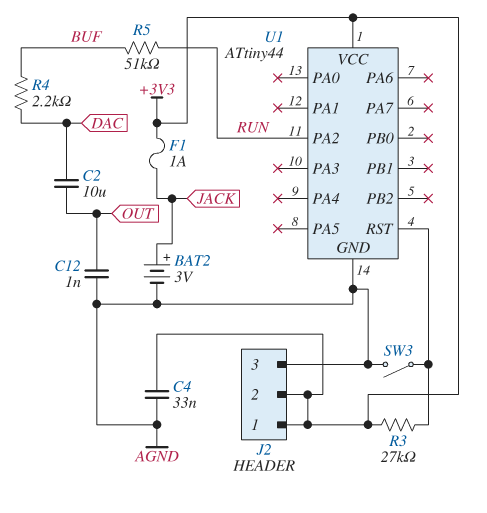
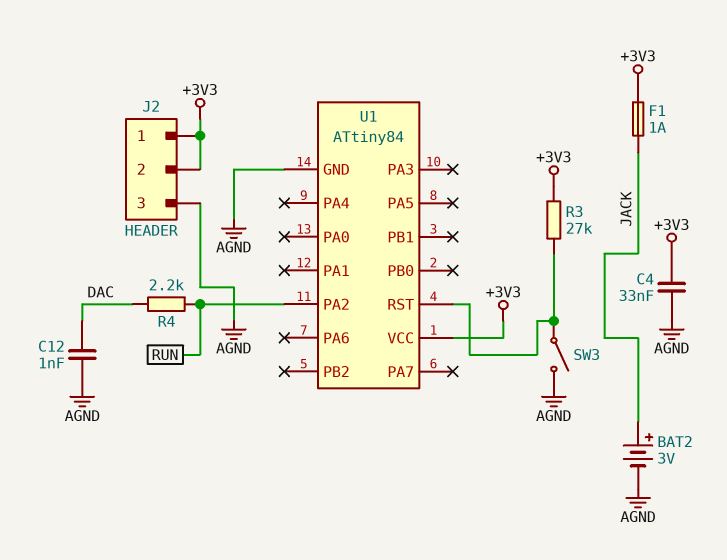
C2: 10uF (DAC, OUT) -> none
C12: 1nF (AGND, OUT) -> 1nF (AGND, DAC)
R4: 2.2k (BUF, DAC) -> 2.2k (DAC, RUN)
R5: 51k (BUF, RUN) -> none
U1: ATtiny44 -> ATtiny84

